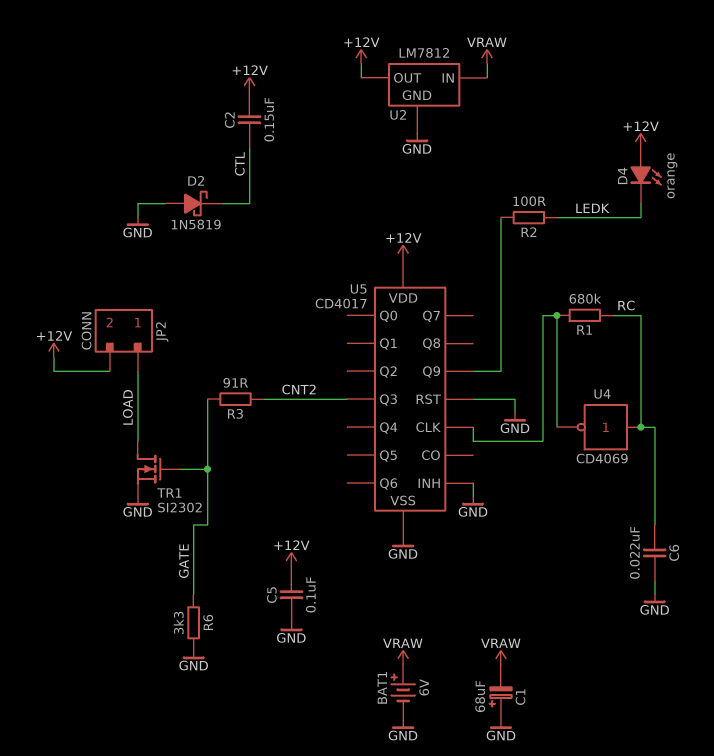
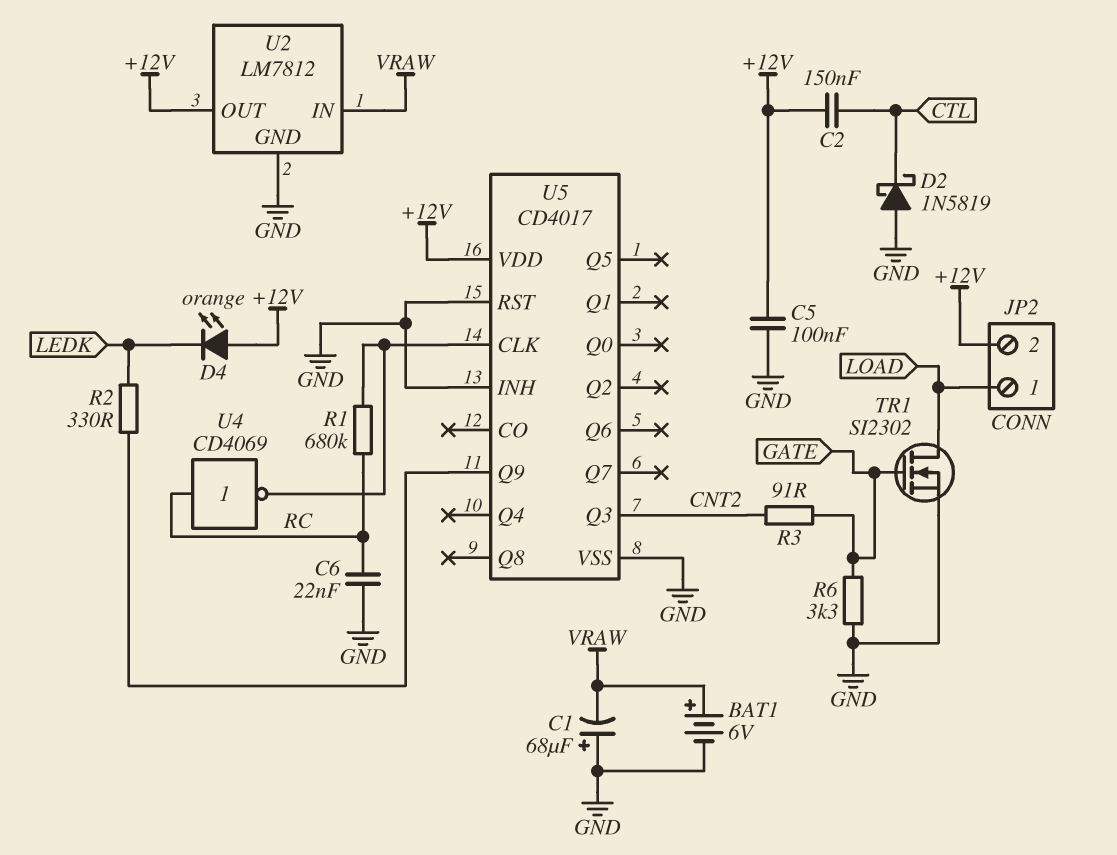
R2: 100 (LEDK, U5/Q9) -> 330 (LEDK, U5/Q9)

